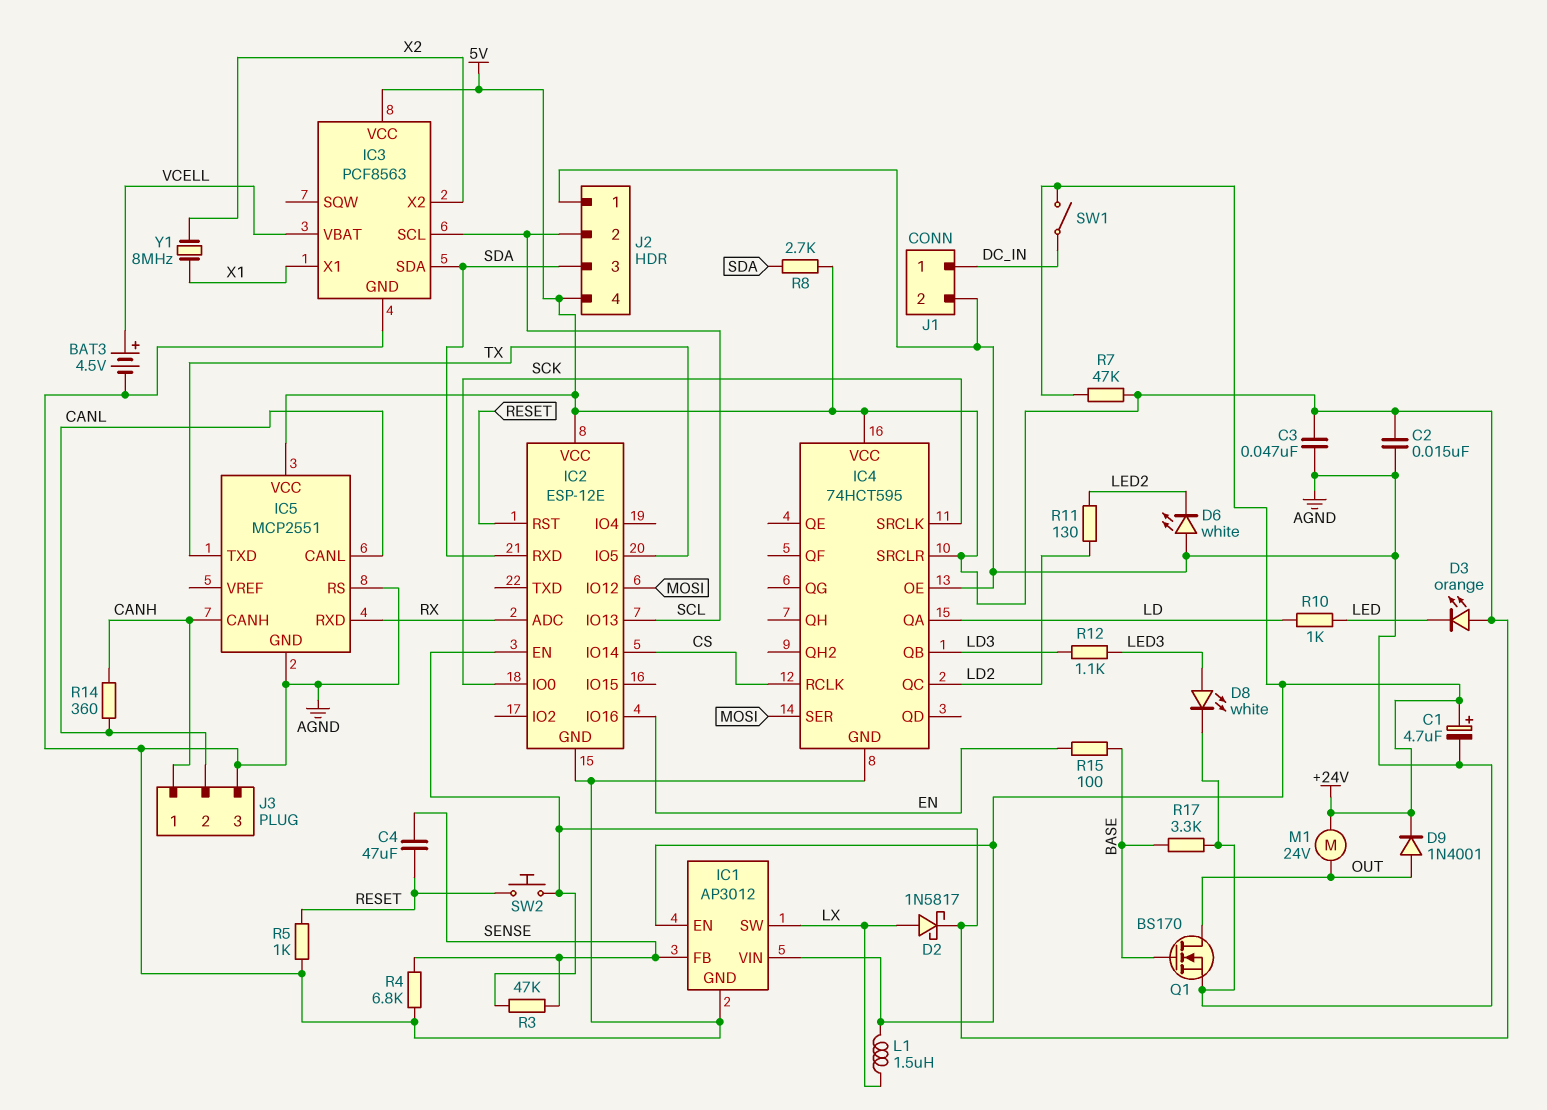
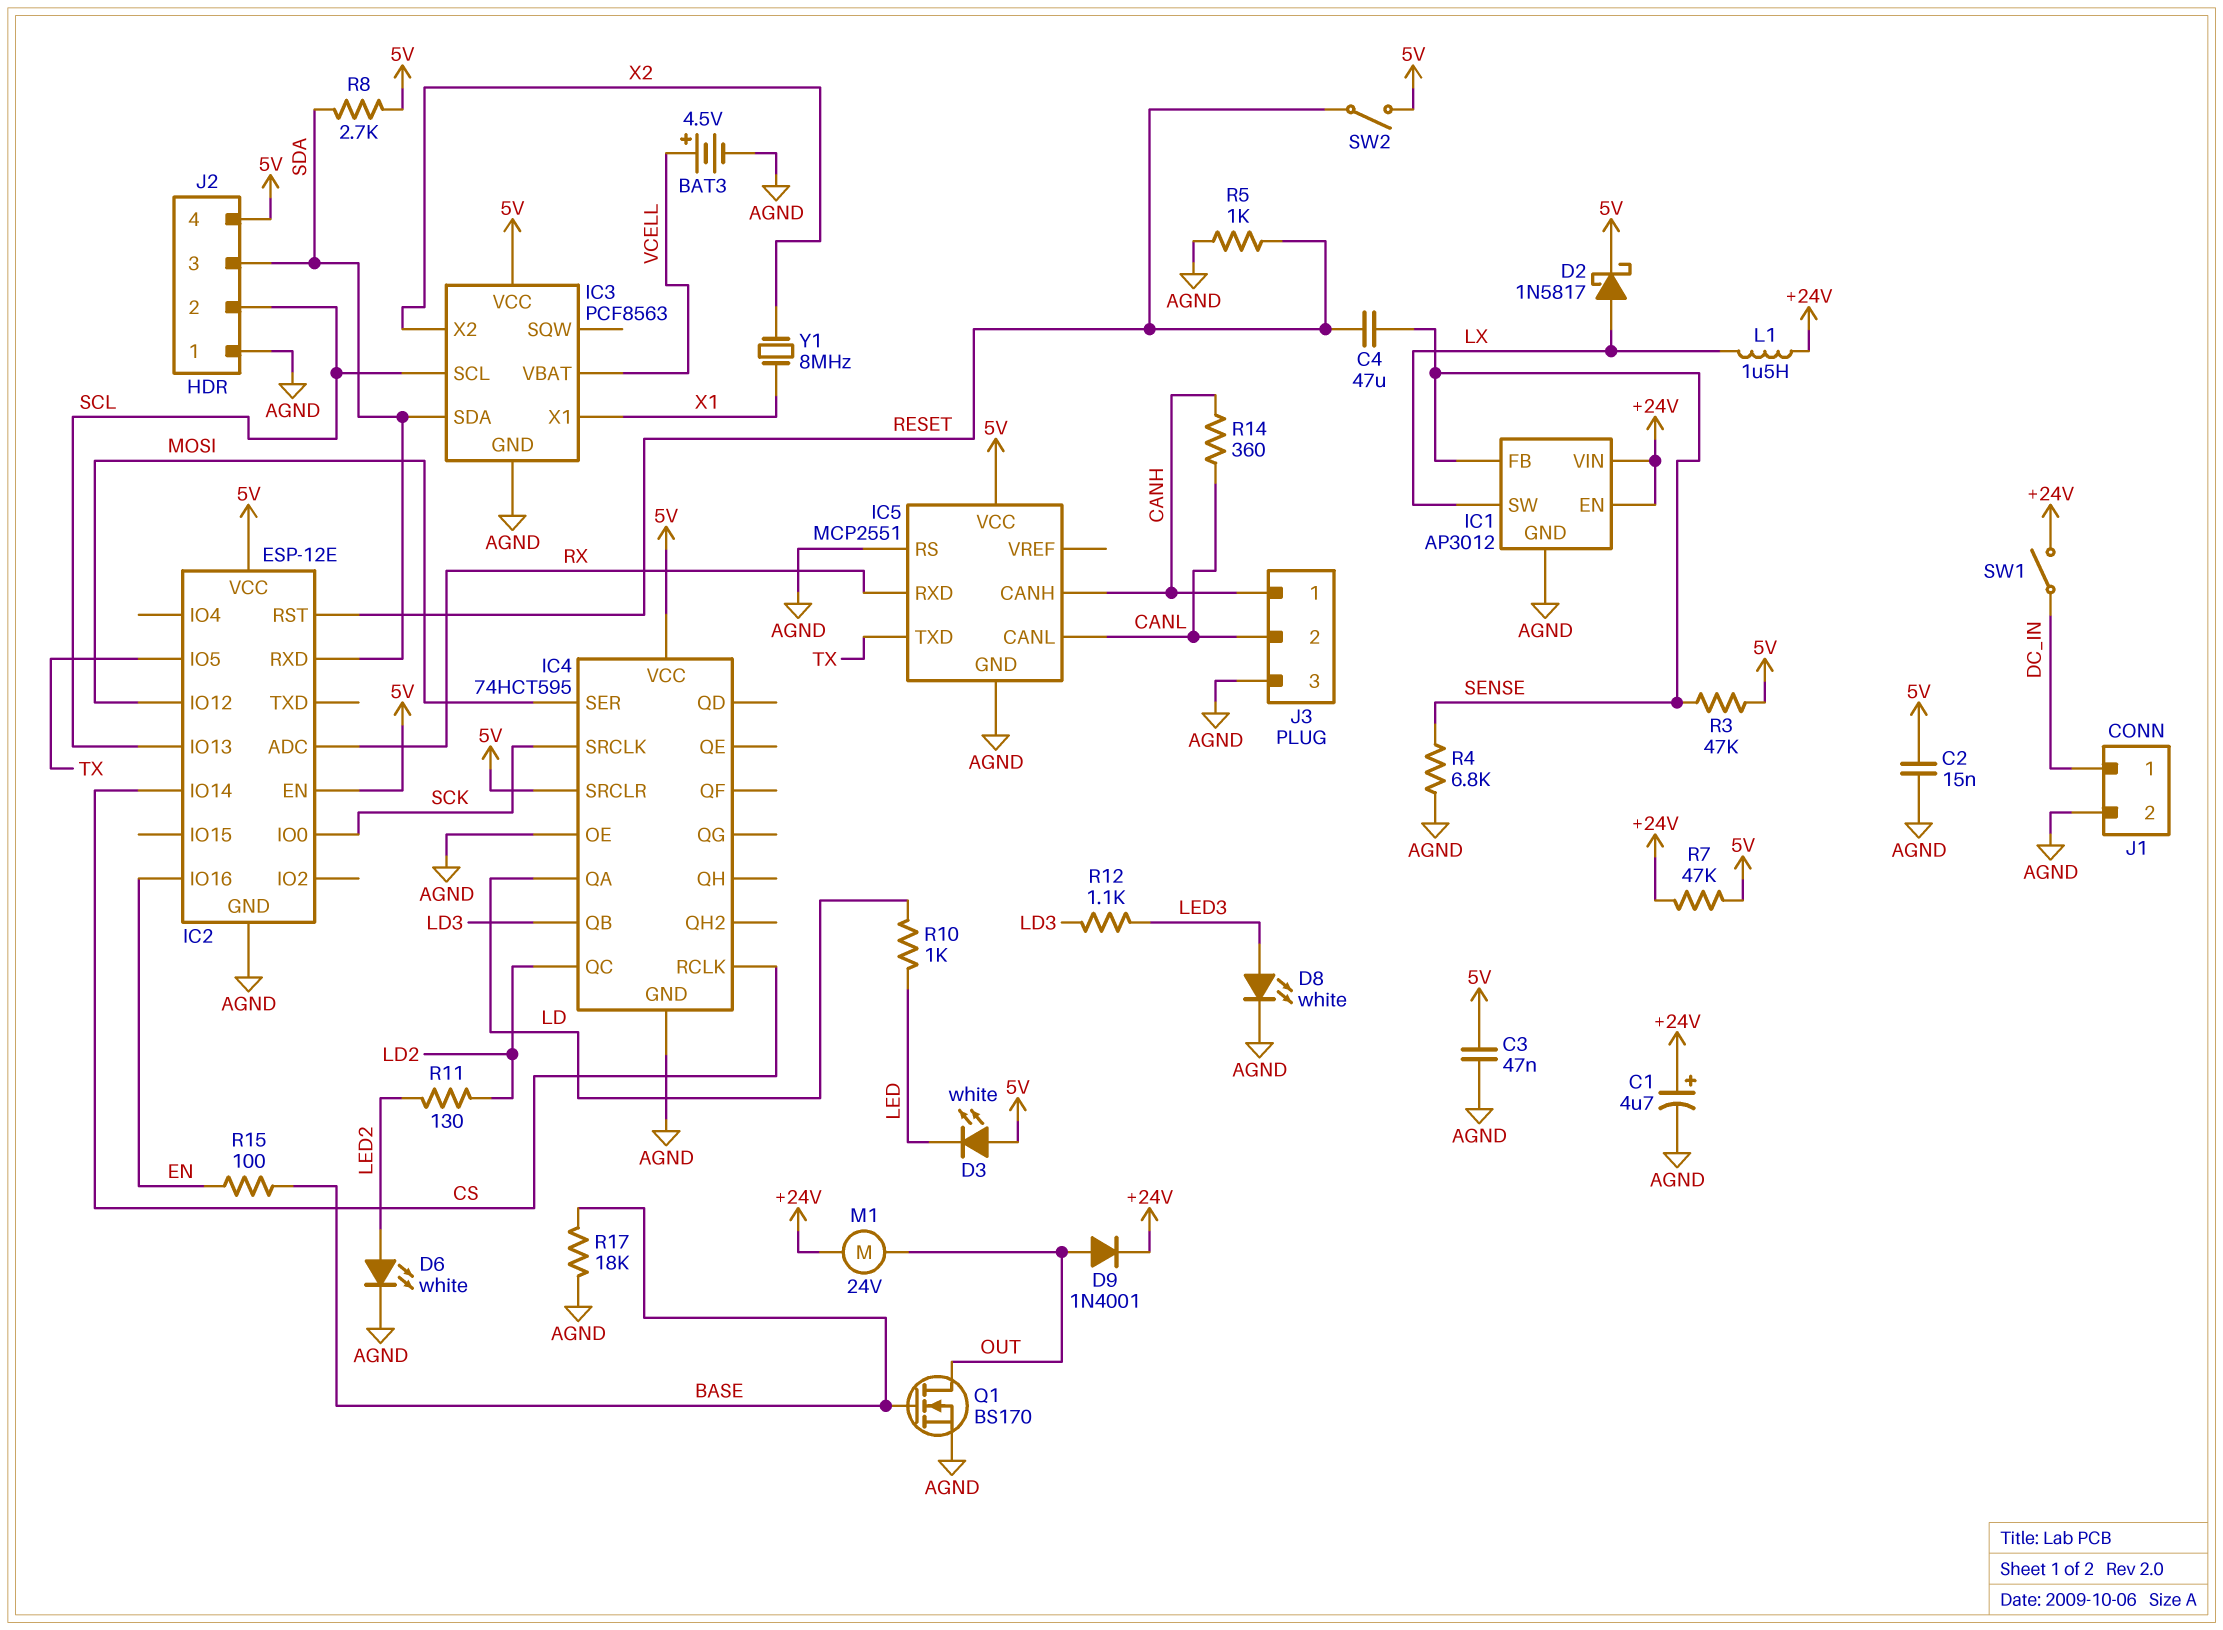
D3: LED orange (A 5V, K LED) -> LED white (A 5V, K LED)
D6: LED white (A AGND, K LED2) -> LED white (A LED2, K AGND)
R17: 3.3k (AGND, BASE) -> 18k (AGND, BASE)
SW2: button (5V, RESET) -> switch (5V, RESET)

